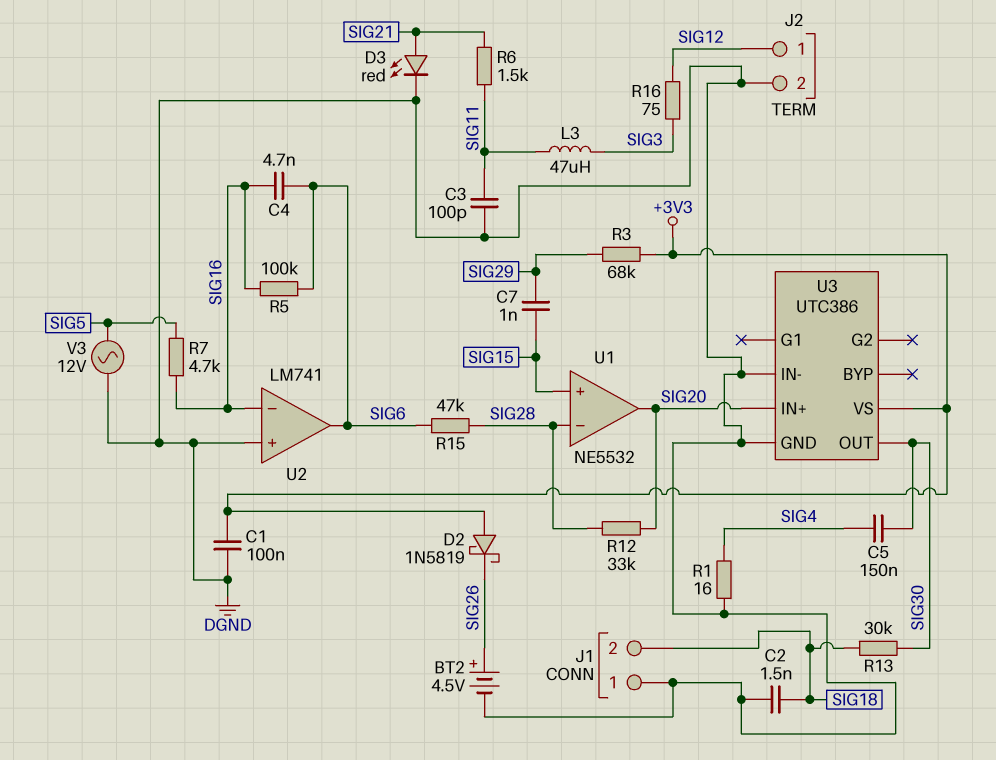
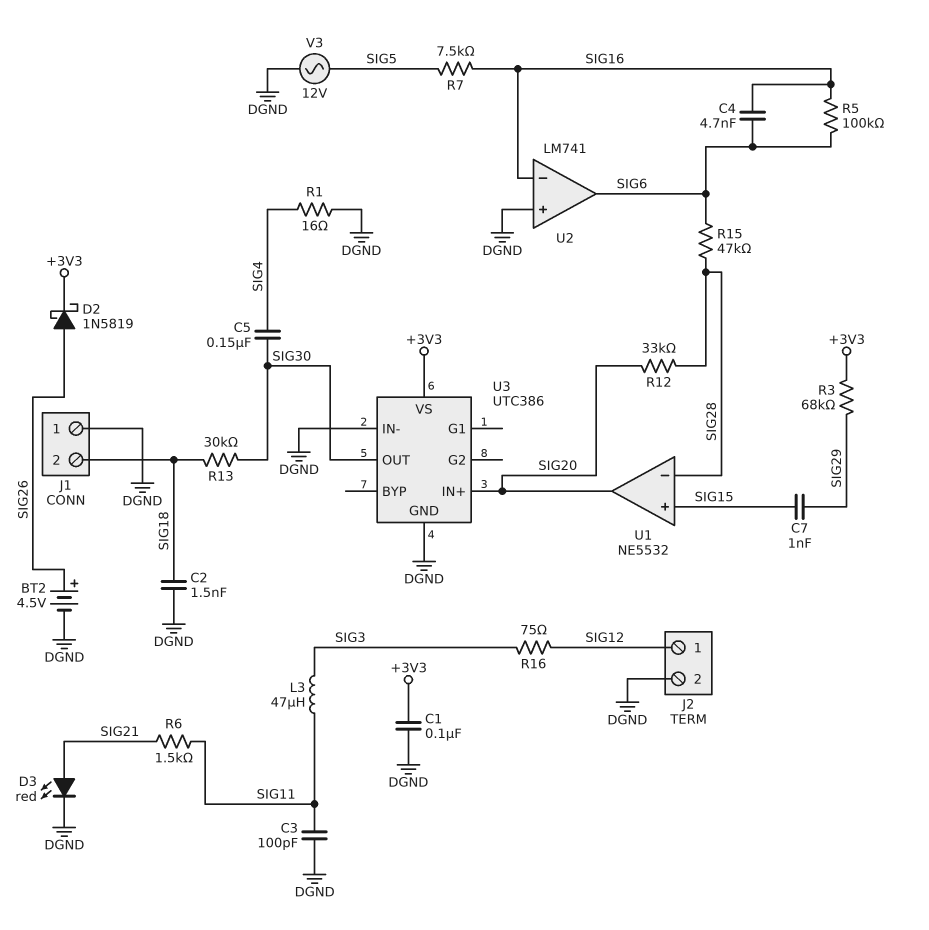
D2: schottky 1N5819 (A +3V3, K SIG26) -> schottky 1N5819 (A SIG26, K +3V3)
R7: 4.7k (SIG5, SIG16) -> 7.5k (SIG5, SIG16)

